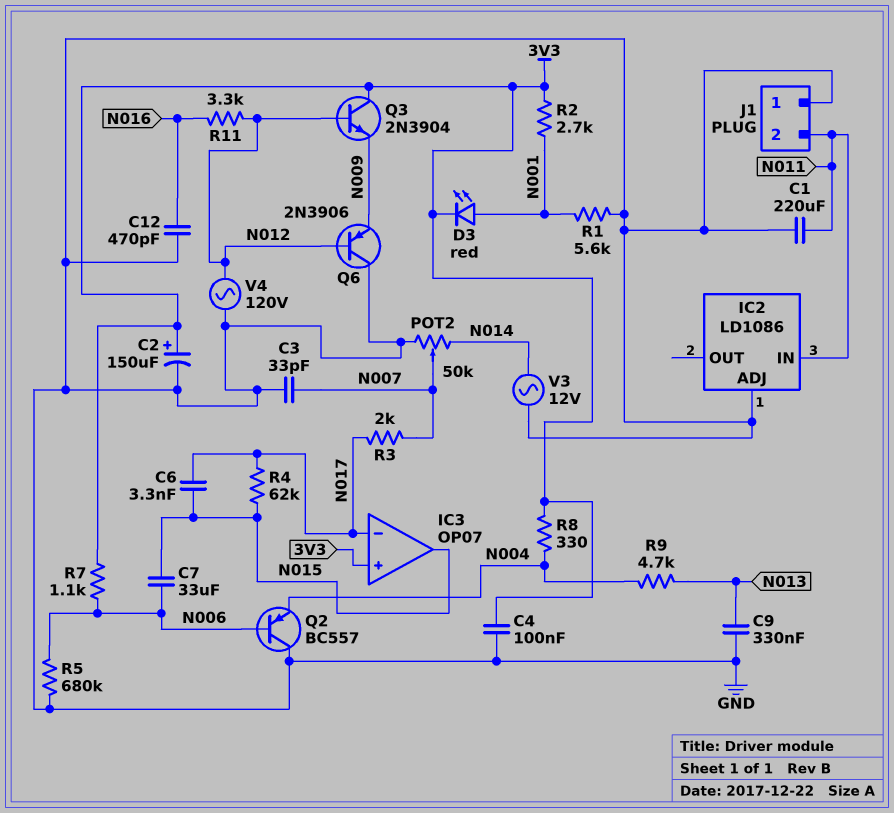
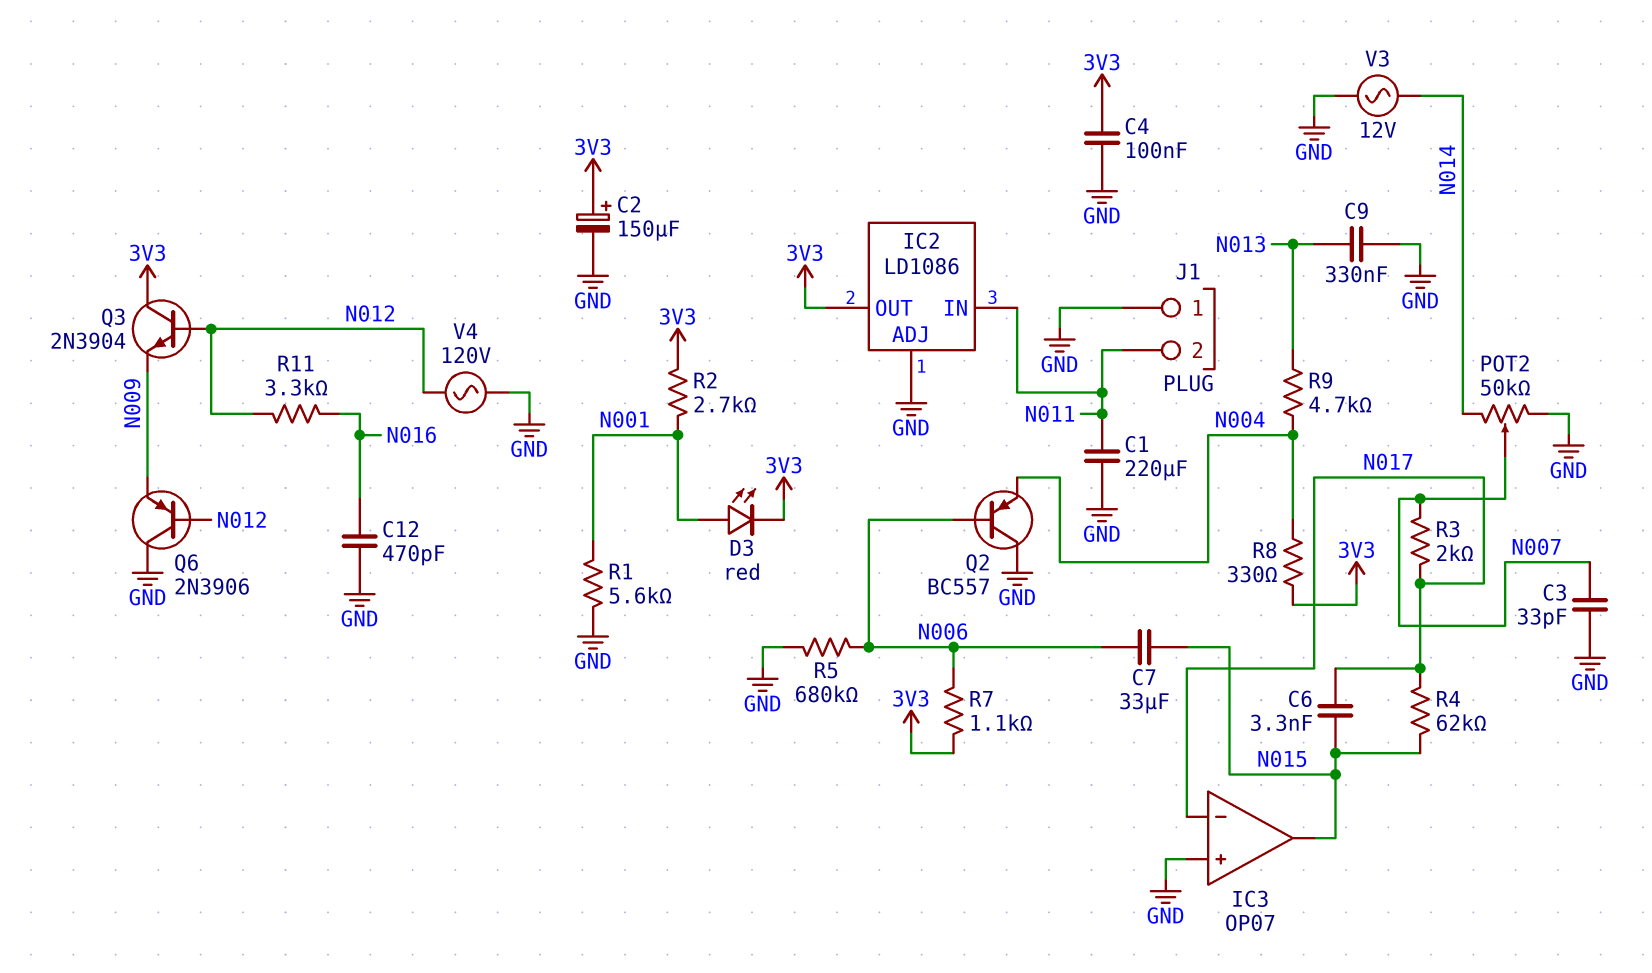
IC2 pin OUT: none -> 3V3
IC3 pin in+: 3V3 -> GND

